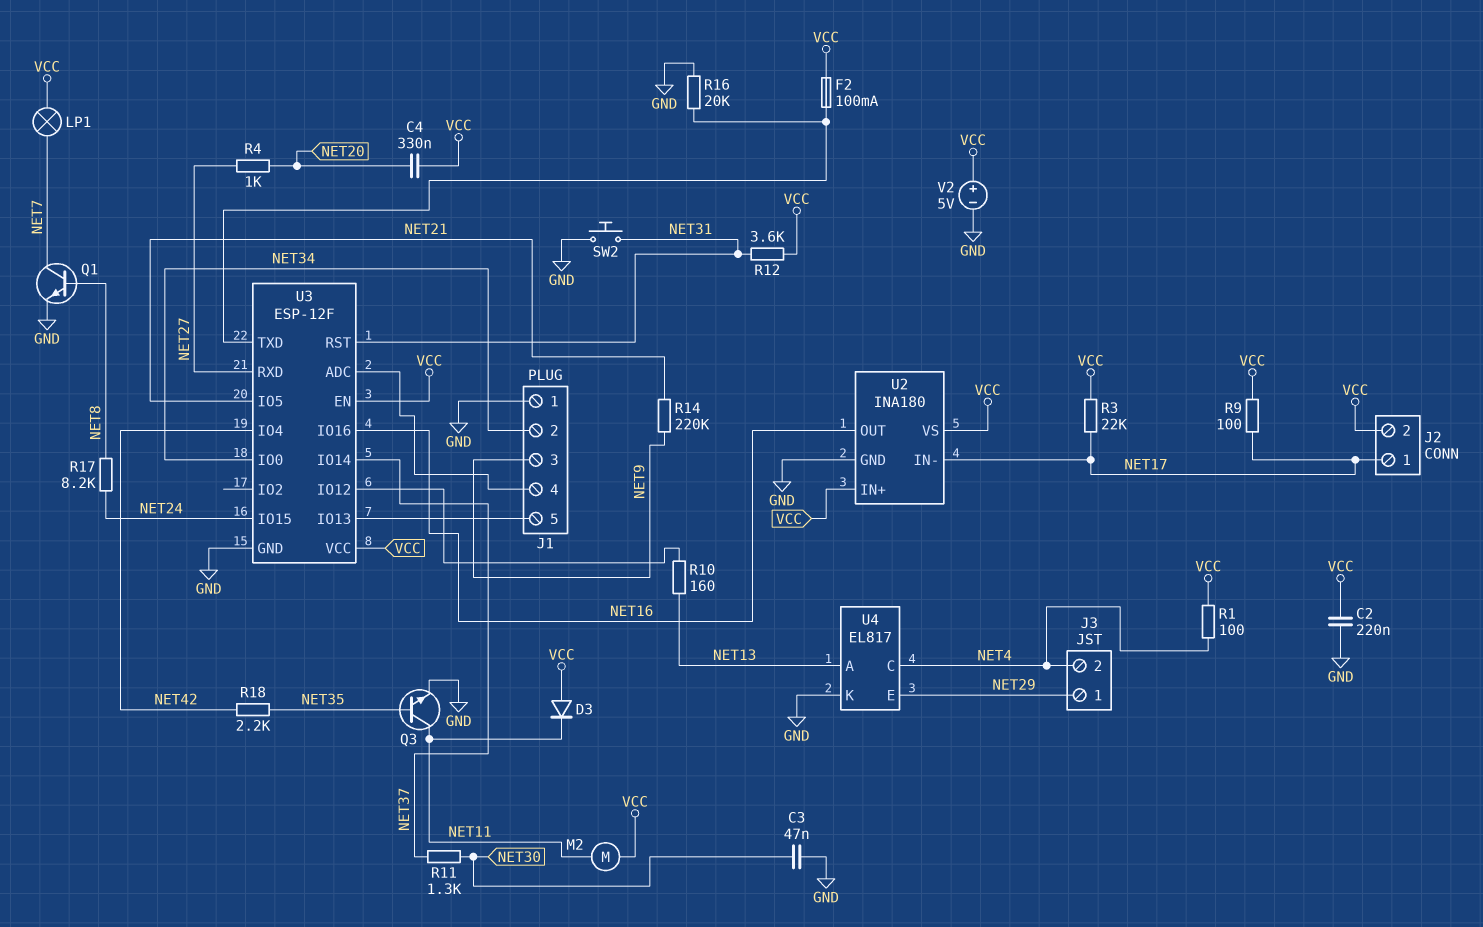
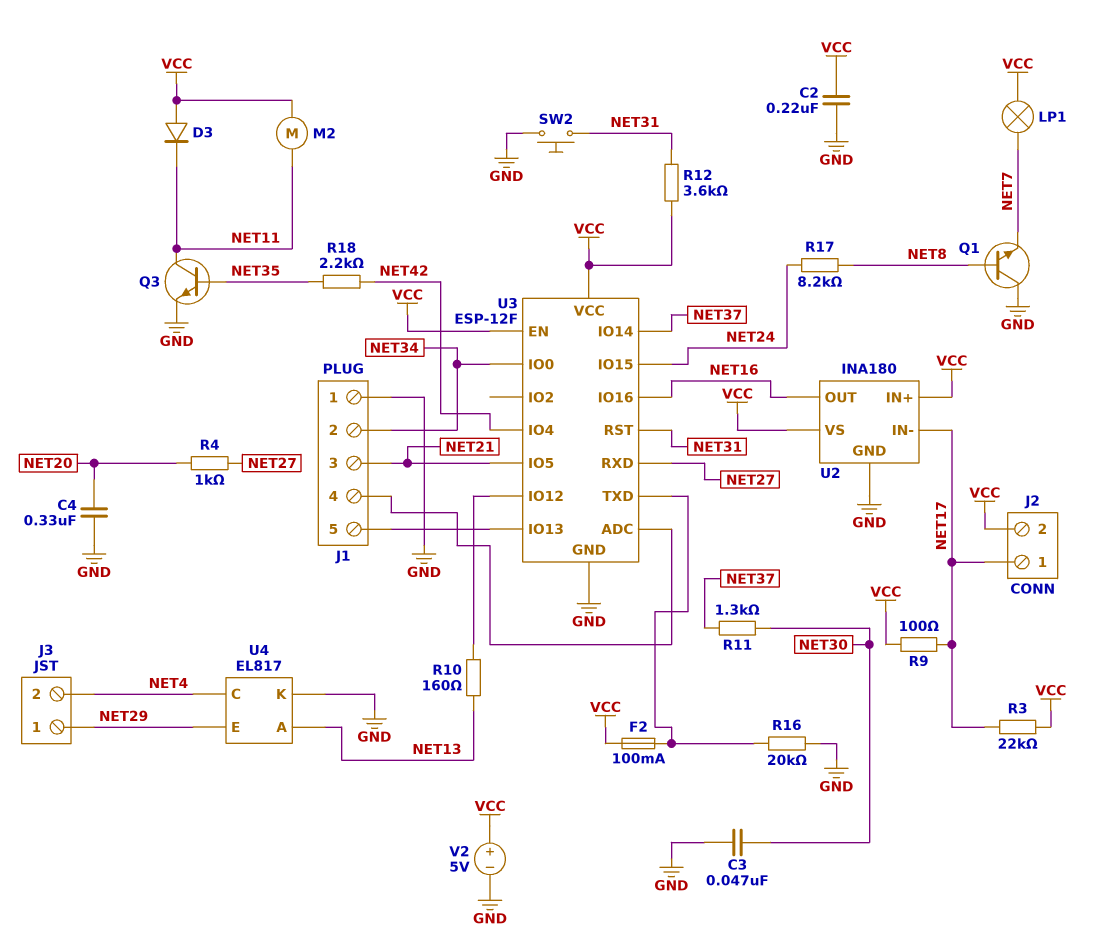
C4: 330nF (NET20, VCC) -> 330nF (GND, NET20)
J1 pin 3: NET9 -> NET21
Q1: NPN (B NET8, C NET7, E GND) -> NPN (B NET8, C GND, E NET7)
R1: 100 (NET4, VCC) -> none
R14: 220k (NET9, NET21) -> none

